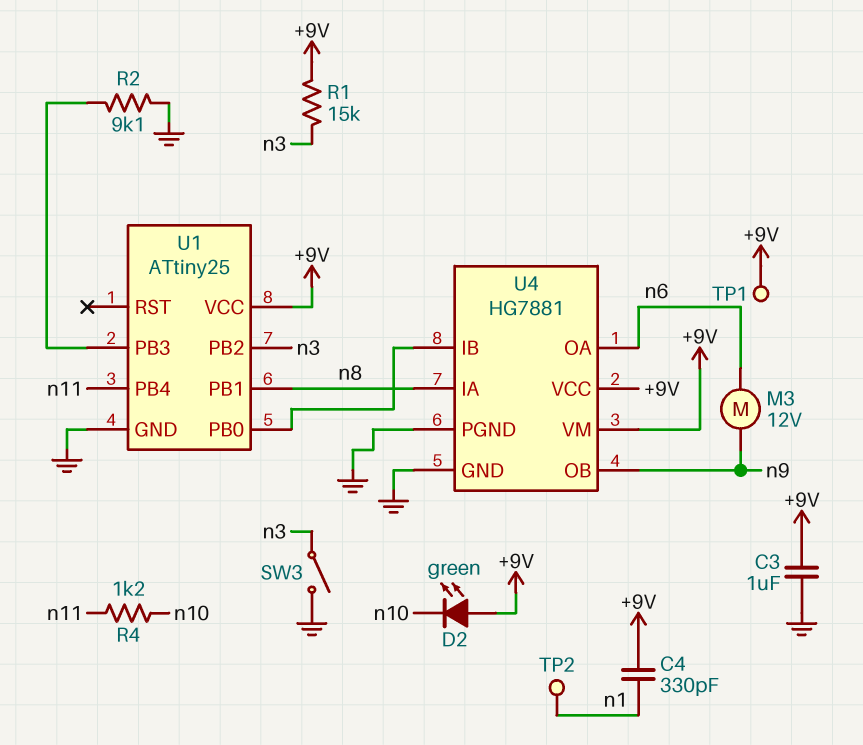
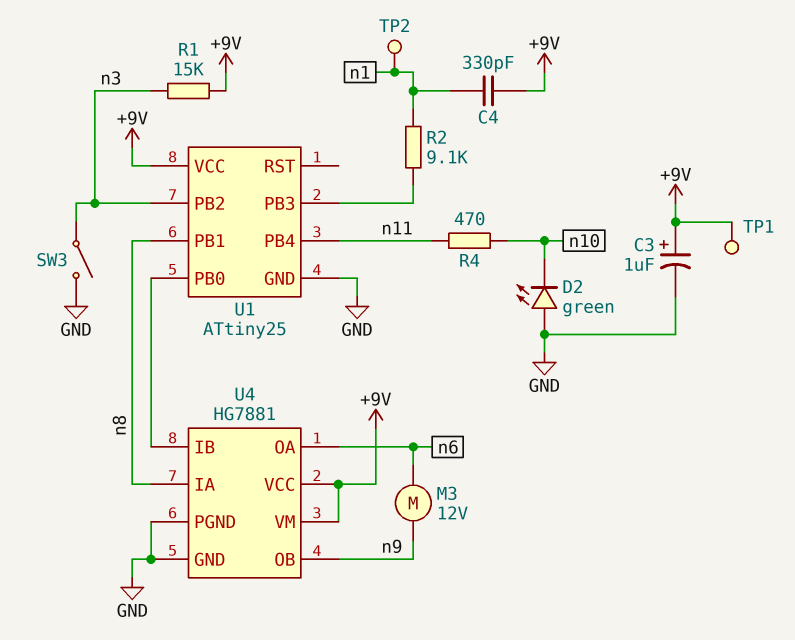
C3: 1uF (+9V, GND) -> 1uF (plus +9V, minus GND)
D2: LED green (A +9V, K n10) -> LED green (A GND, K n10)
R2: 9.1k (GND, U1/PB3) -> 9.1k (U1/PB3, n1)
R4: 1.2k (n10, n11) -> 470 (n10, n11)

